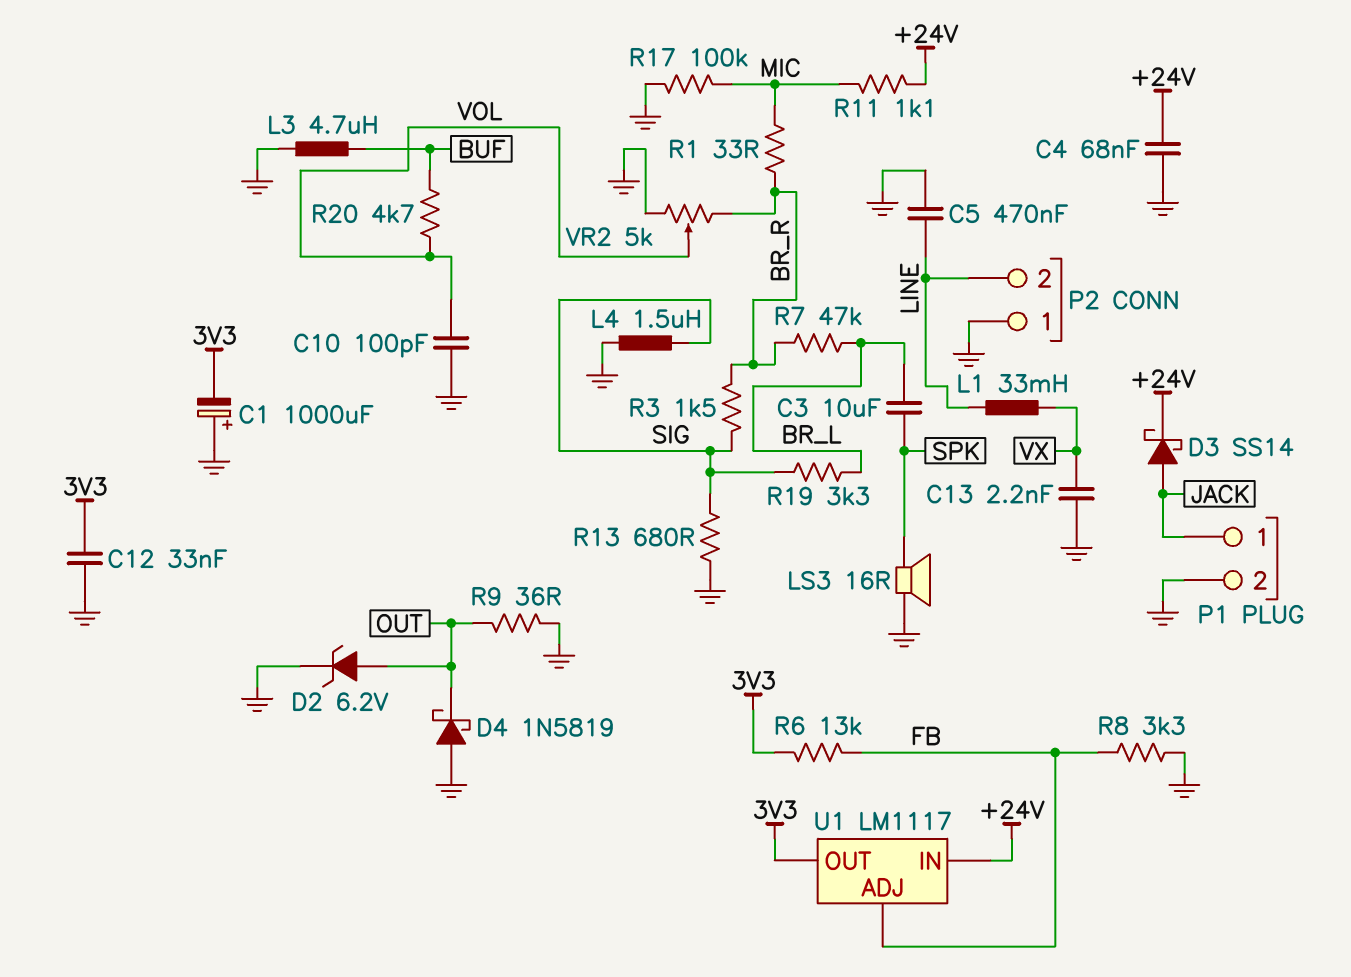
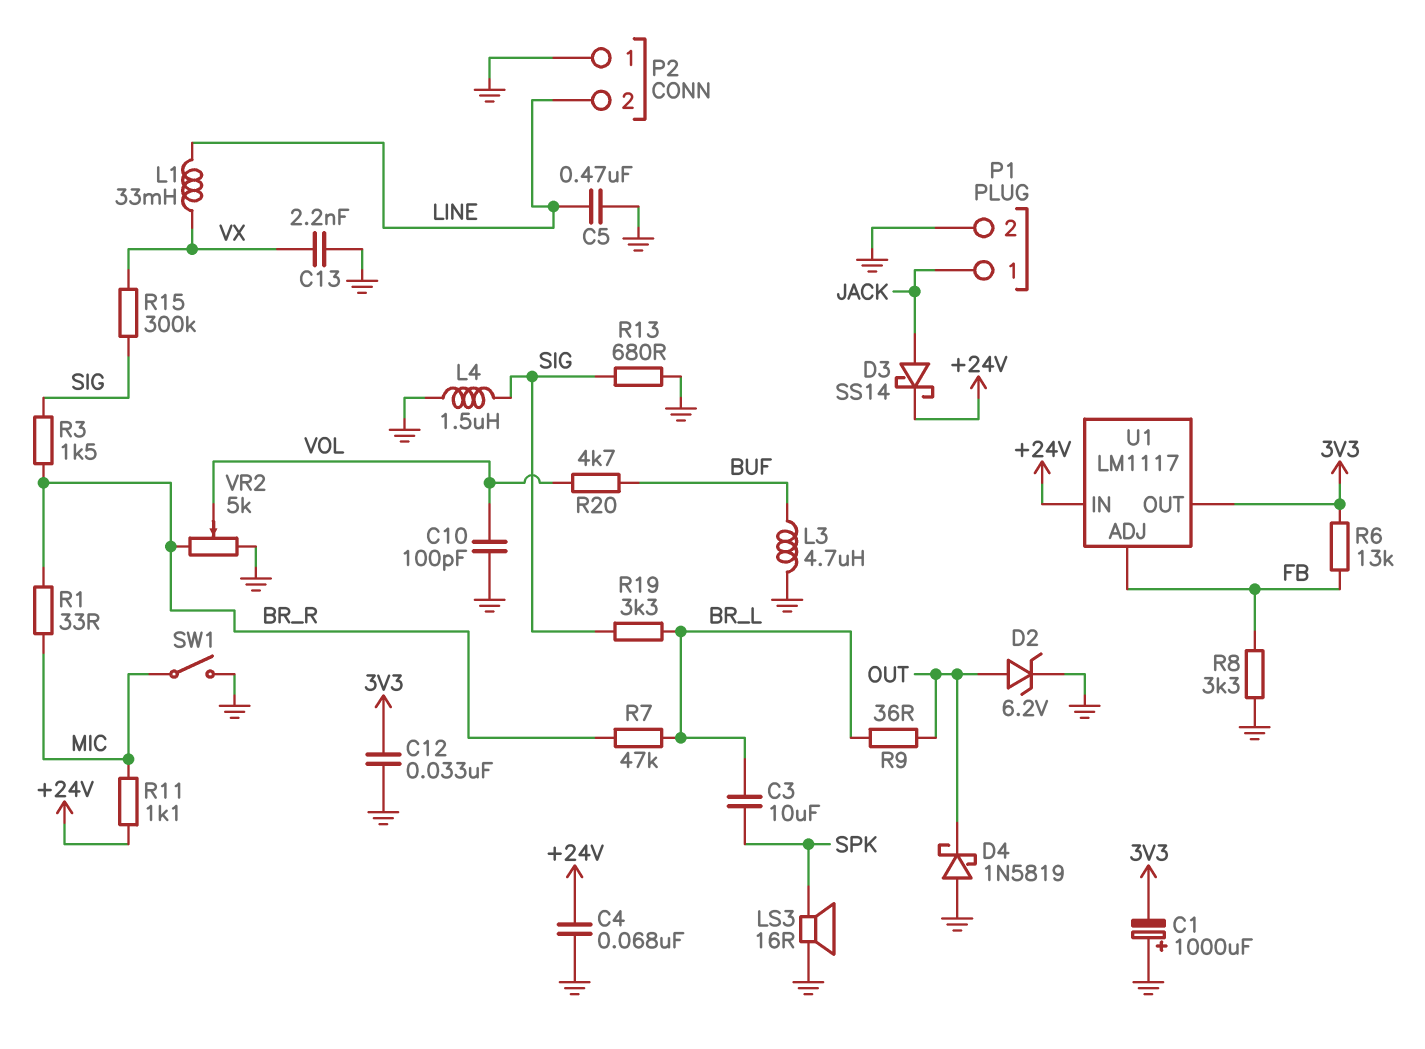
R9: 36 (GND, OUT) -> 36 (BR_L, OUT)
R15: none -> 300k (SIG, VX)
R17: 100k (GND, MIC) -> none
SW1: none -> switch (GND, MIC)

